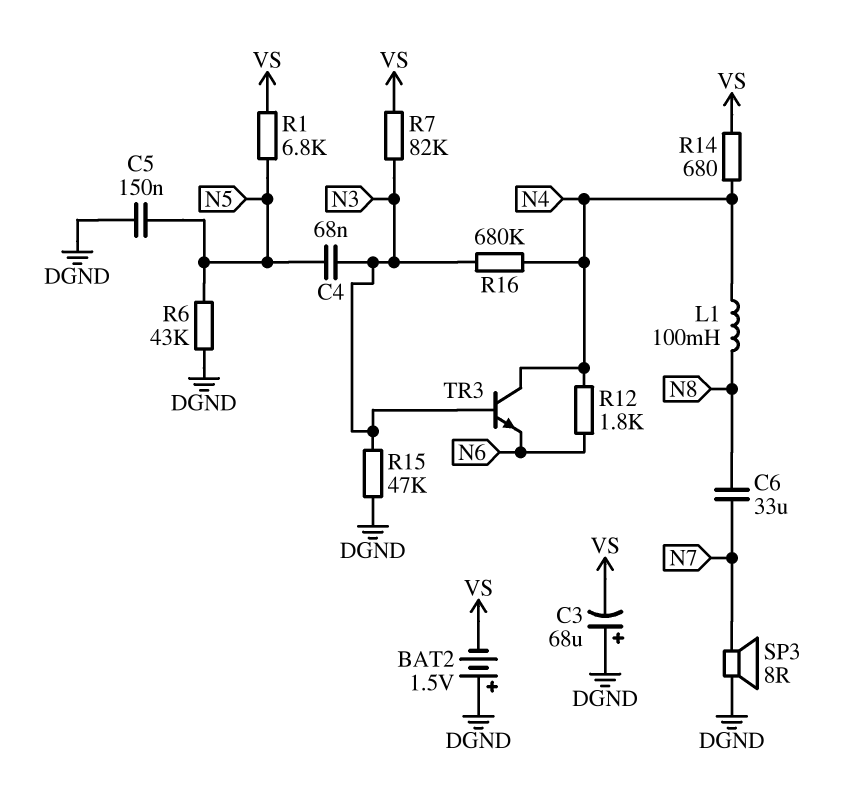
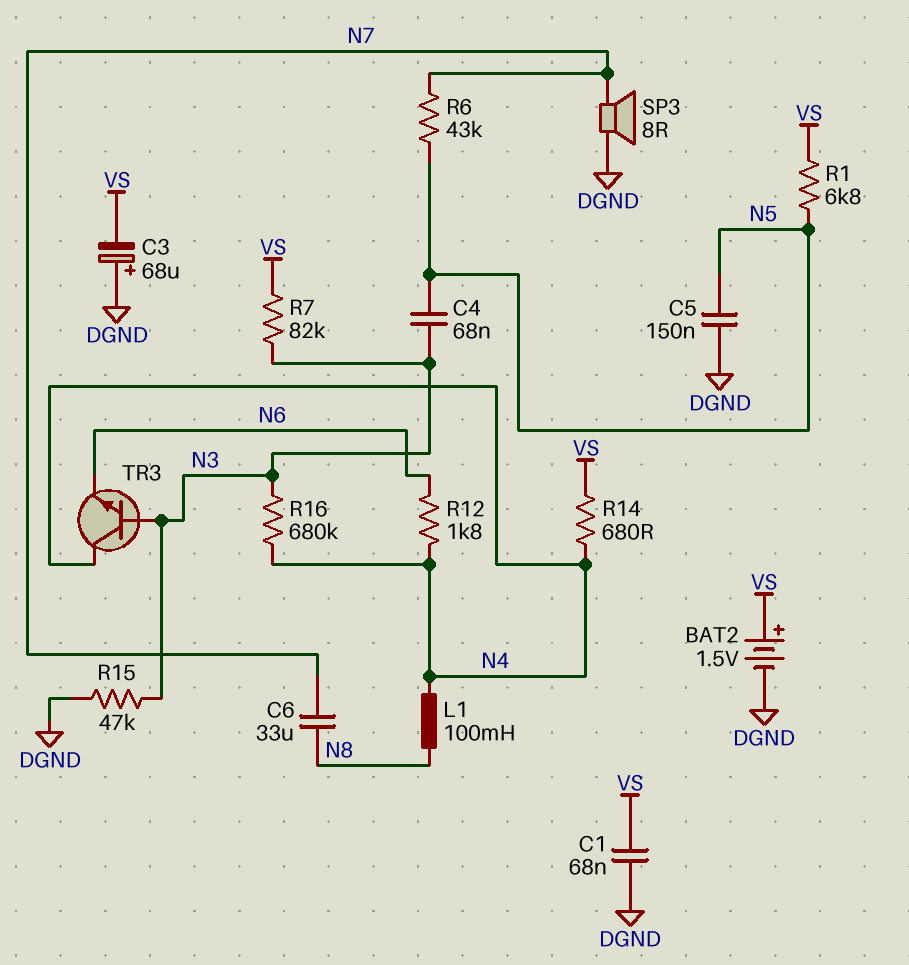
BAT2: 1.5V (plus DGND, minus VS) -> 1.5V (plus VS, minus DGND)
C1: none -> 68nF (DGND, VS)
R6: 43k (DGND, N5) -> 43k (N5, N7)

